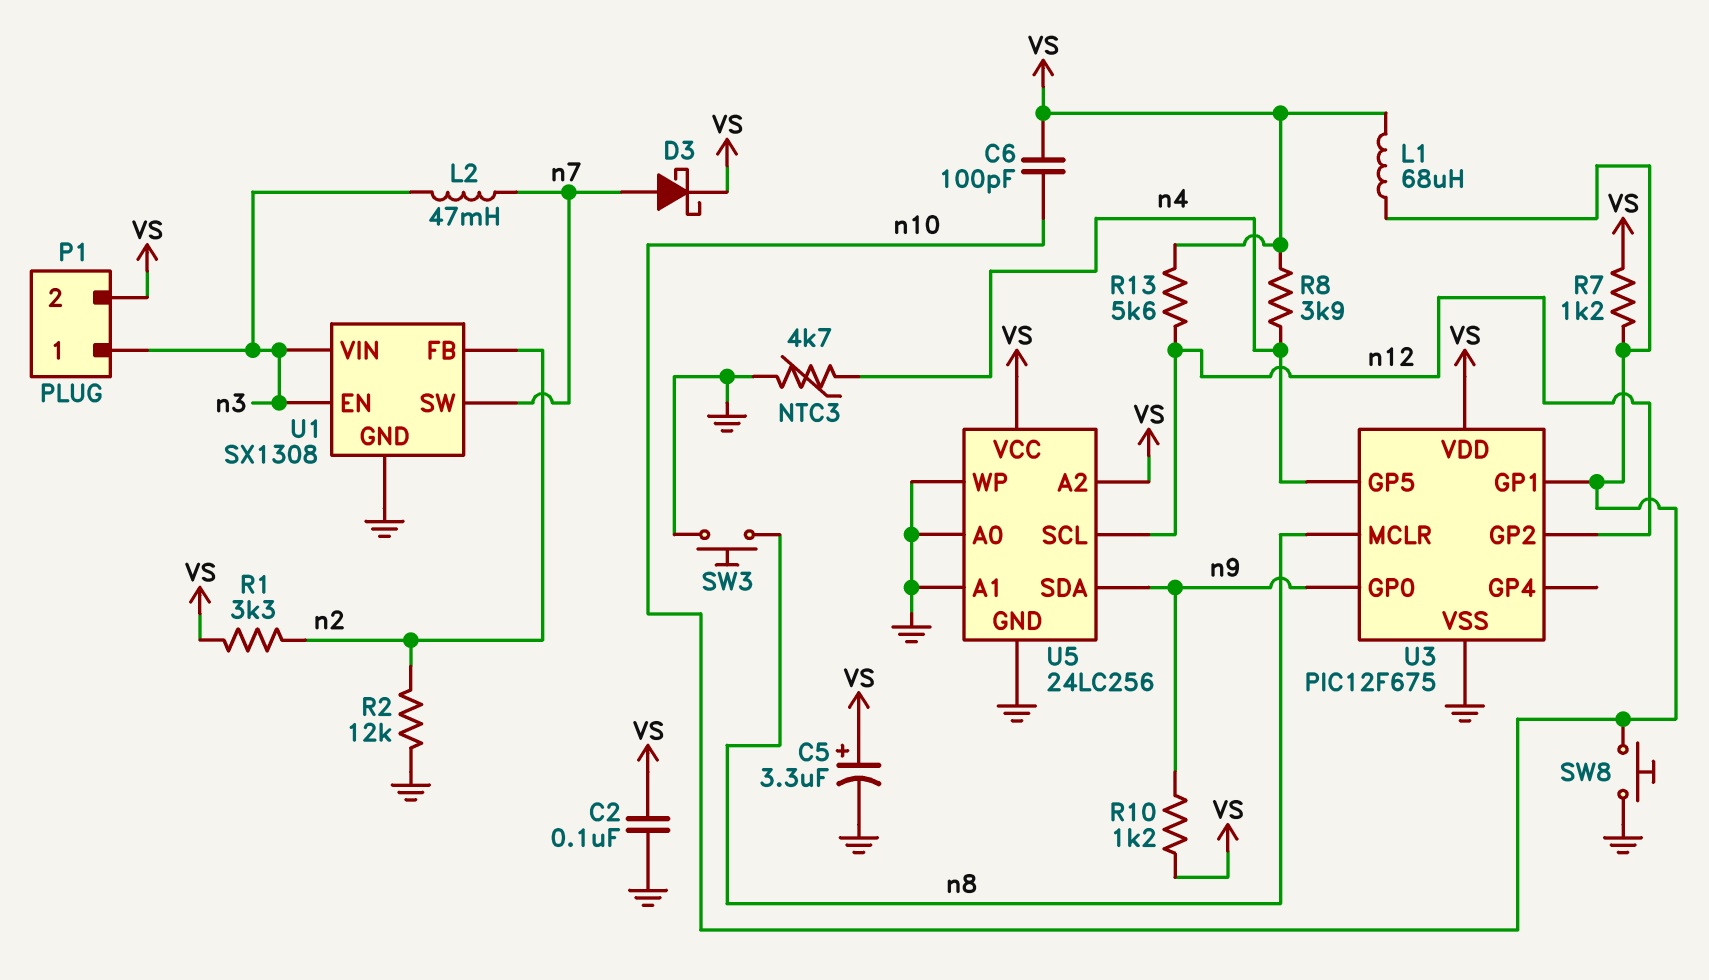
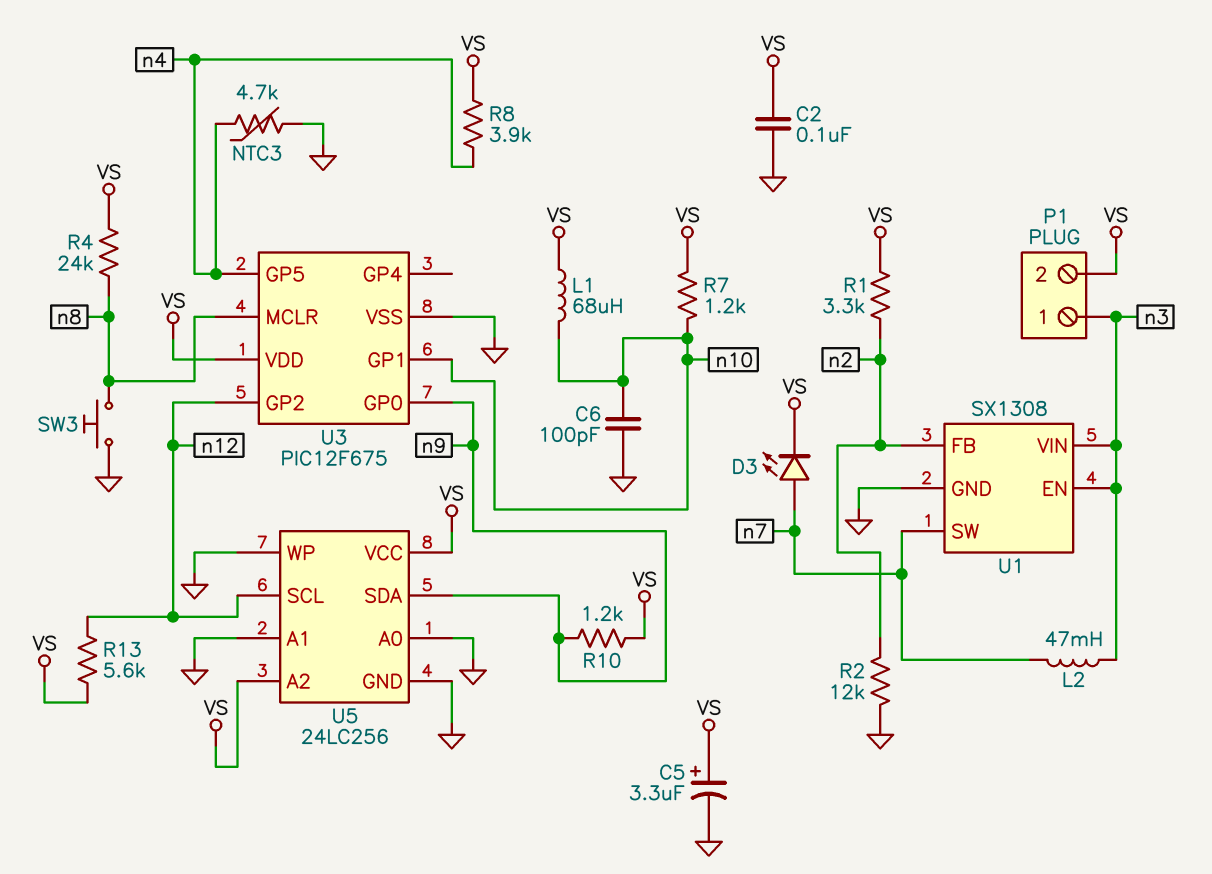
C6: 100pF (VS, n10) -> 100pF (GND, n10)
D3: schottky (A n7, K VS) -> LED (A n7, K VS)
R4: none -> 24k (VS, n8)
SW8: button (GND, n10) -> none

